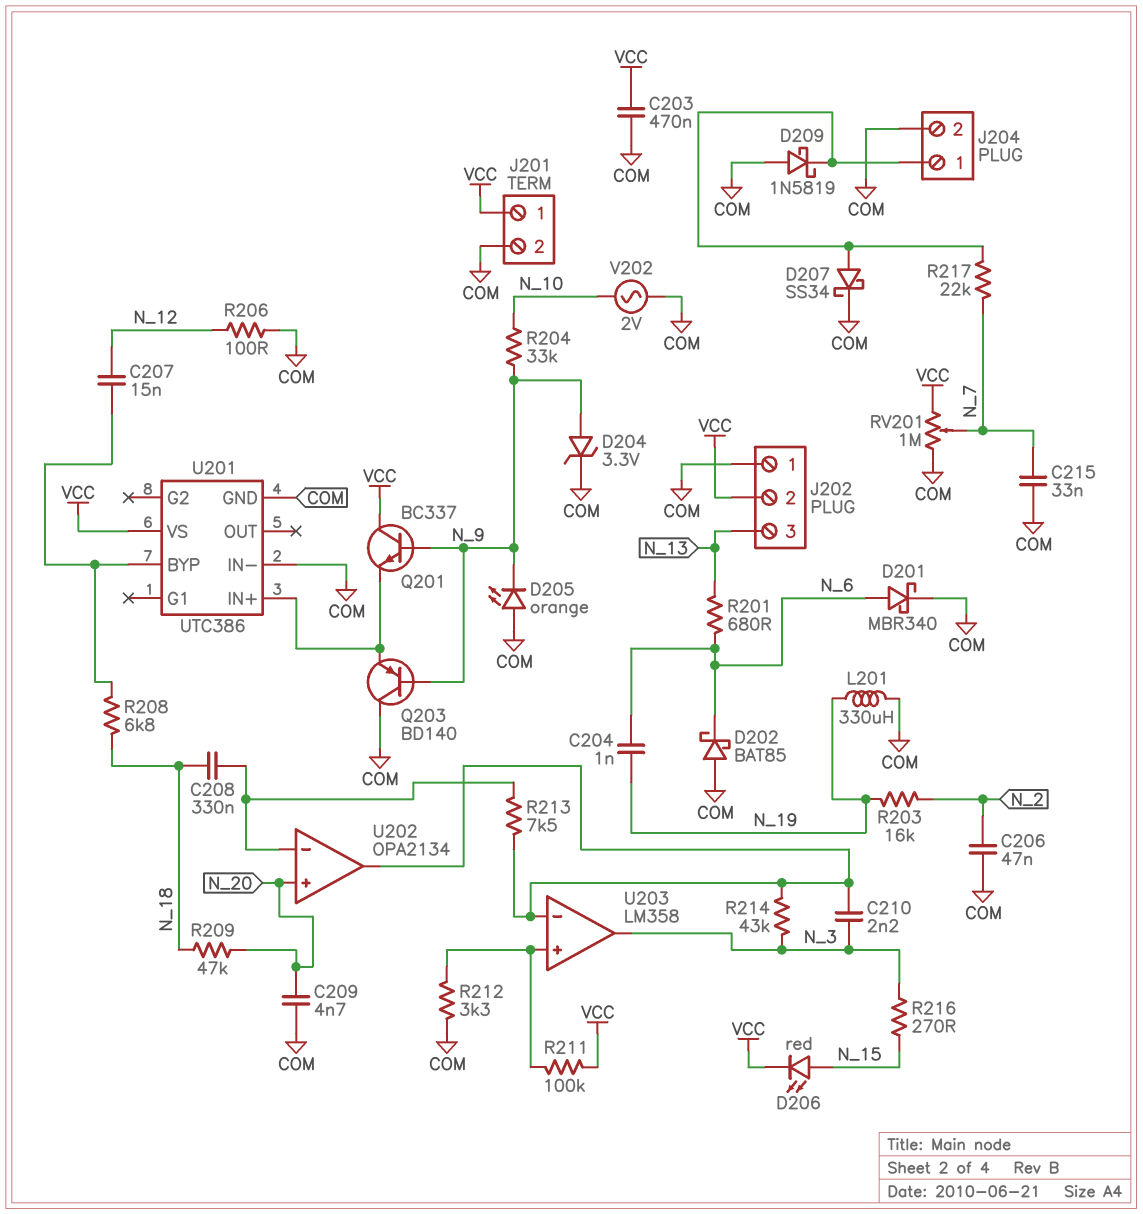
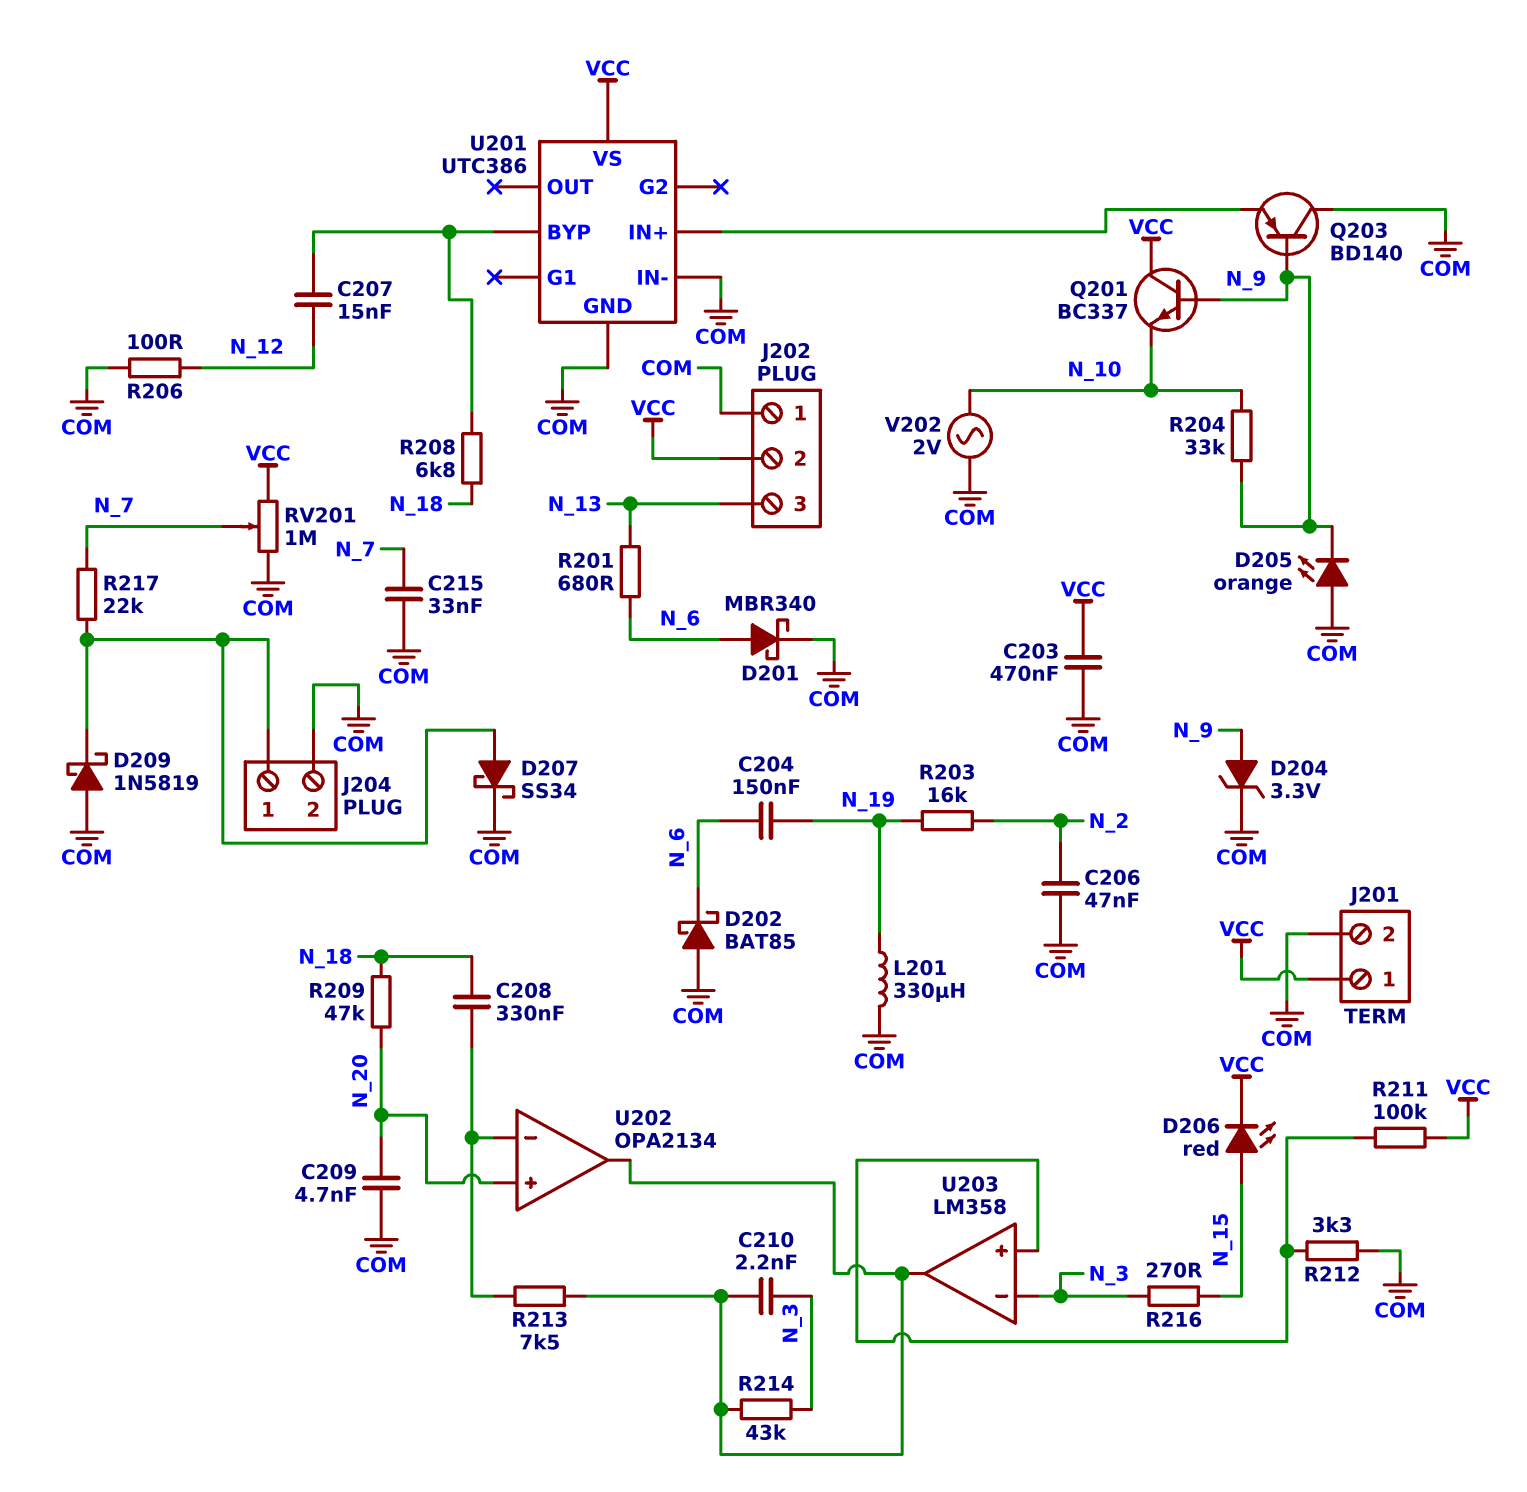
C204: 1nF (N_6, N_19) -> 150nF (N_6, N_19)
Q201: NPN BC337 (B N_9, C VCC, E U201/IN+) -> NPN BC337 (B N_9, C VCC, E N_10)
U203 pin in-: U202/out -> N_3
U203 pin out: N_3 -> U202/out

